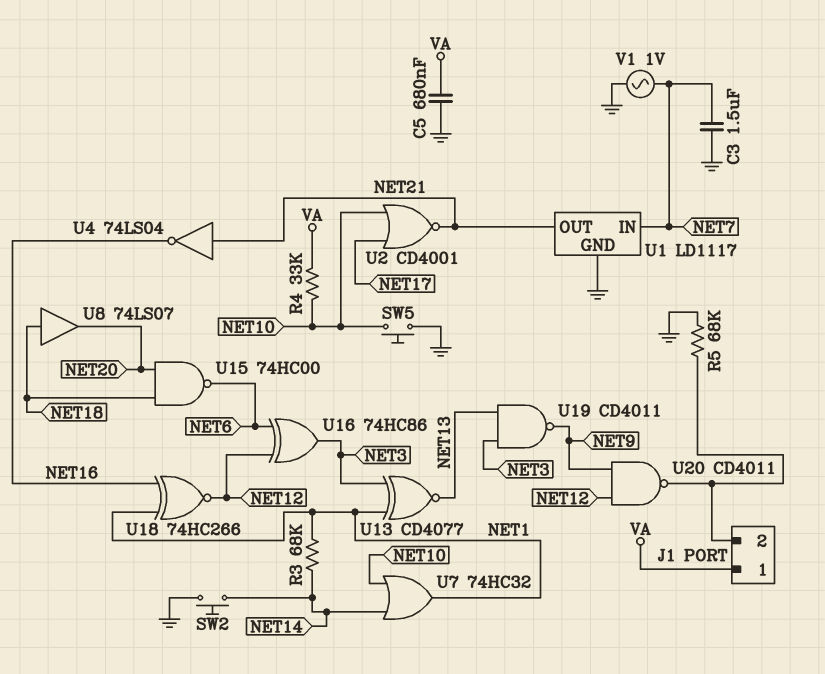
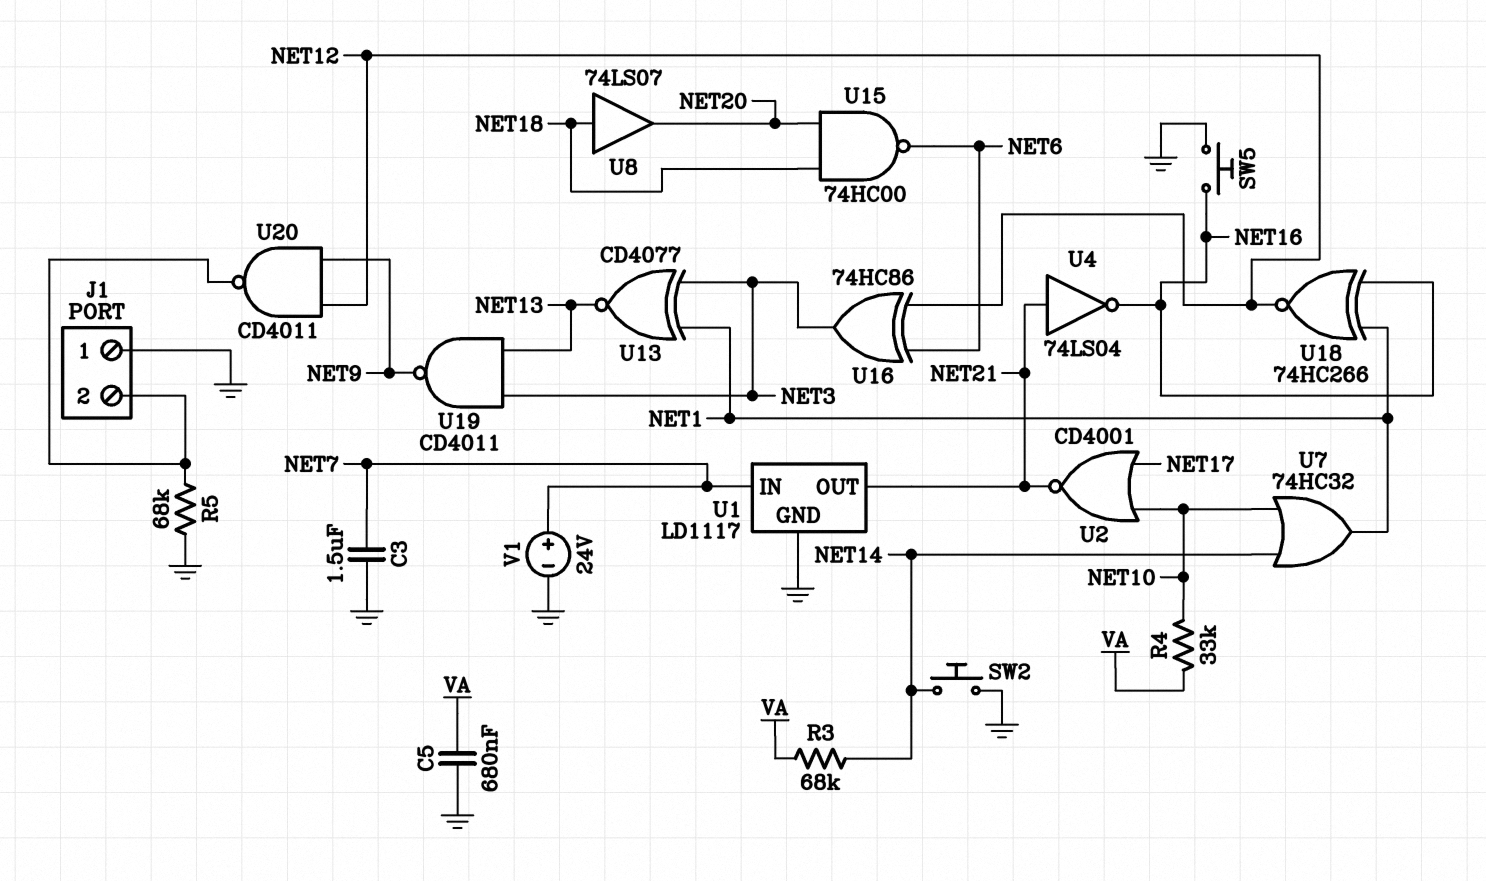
J1 pin 1: VA -> GND
R3: 68k (NET1, NET14) -> 68k (NET14, VA)
SW5: button (GND, NET10) -> button (GND, NET16)
V1: AC 1V (GND, NET7) -> 24V (plus NET7, minus GND)

